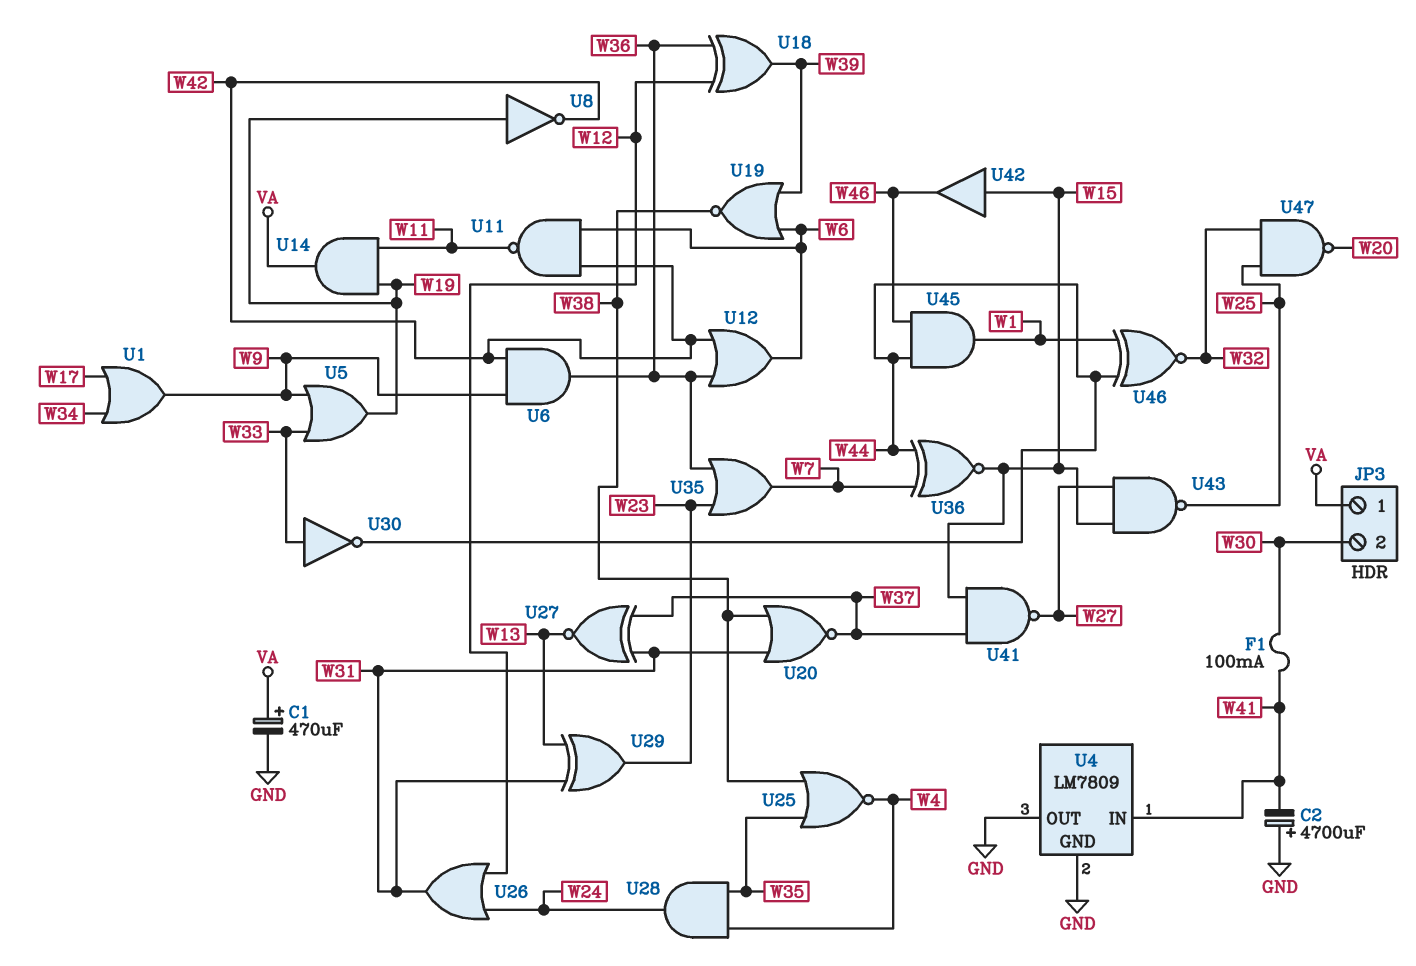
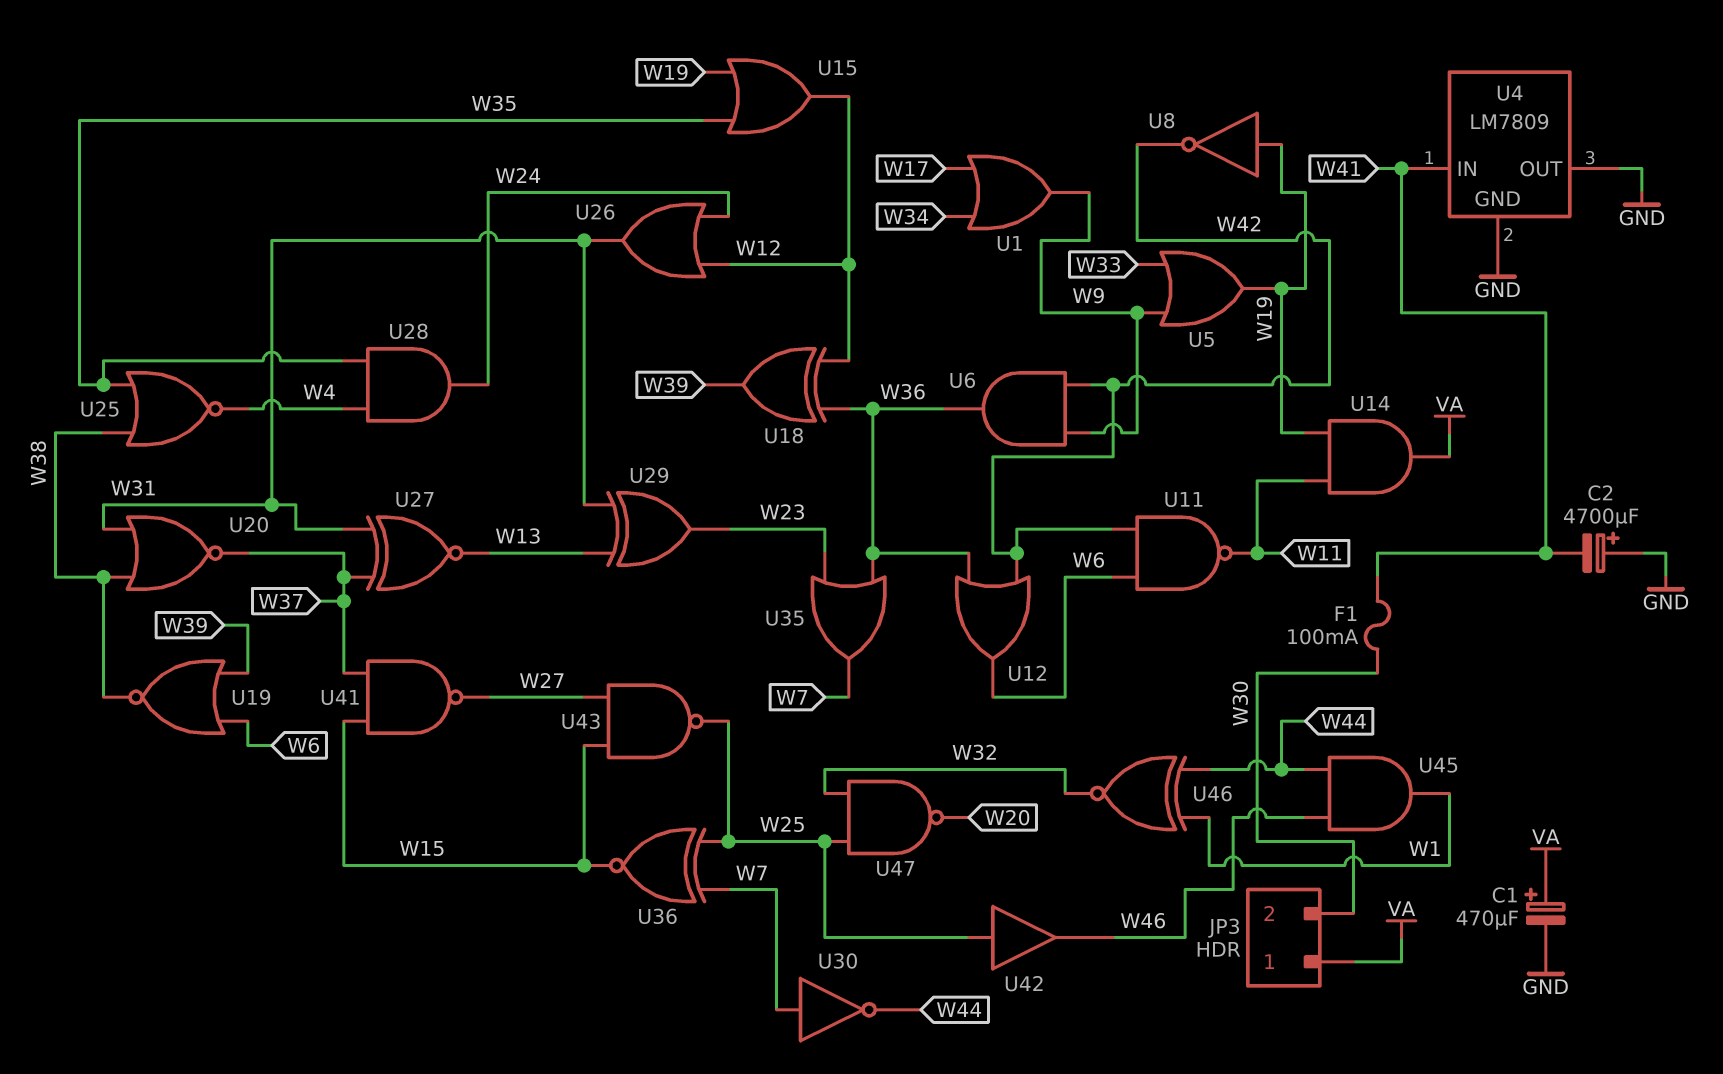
U15: none -> OR (in W19, in W35, out W12)
U30: NOT (in W33, out W44) -> NOT (in W7, out W44)
U36: XNOR (in W7, in W44, out W15) -> XNOR (in W7, in W25, out W15)
U42: buffer (in W15, out W46) -> buffer (in W25, out W46)

